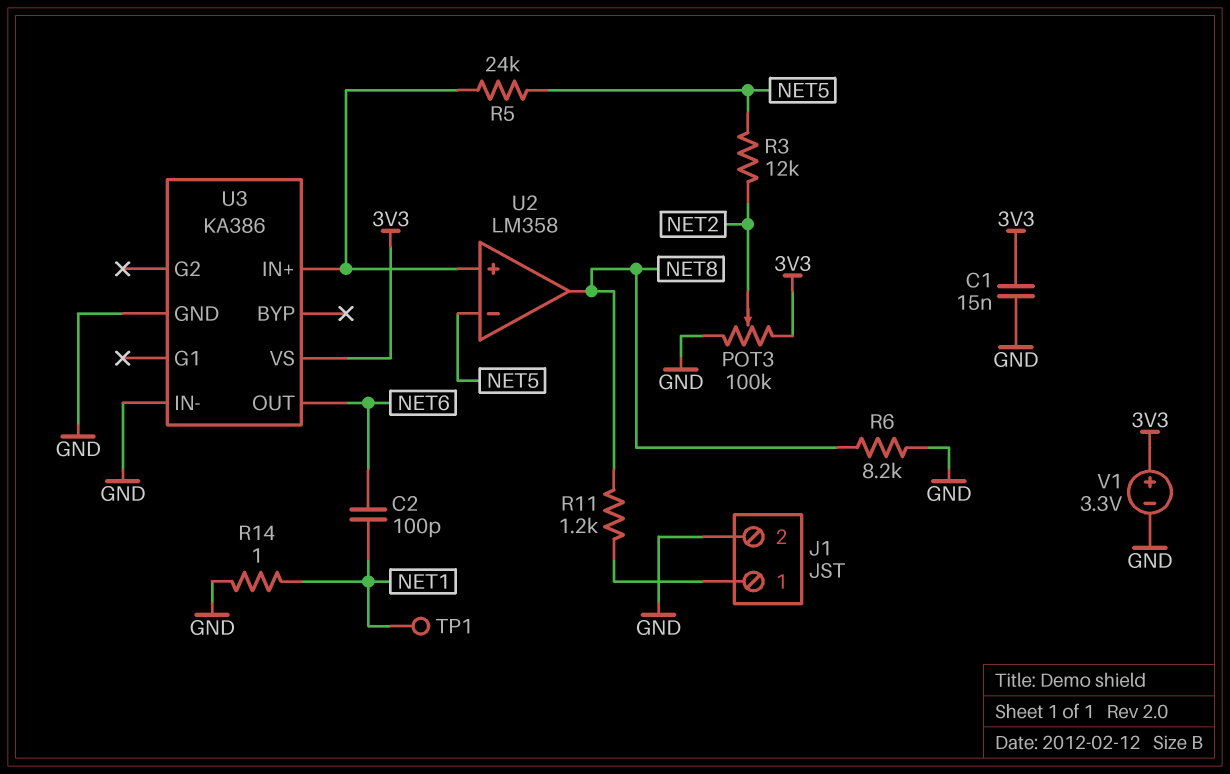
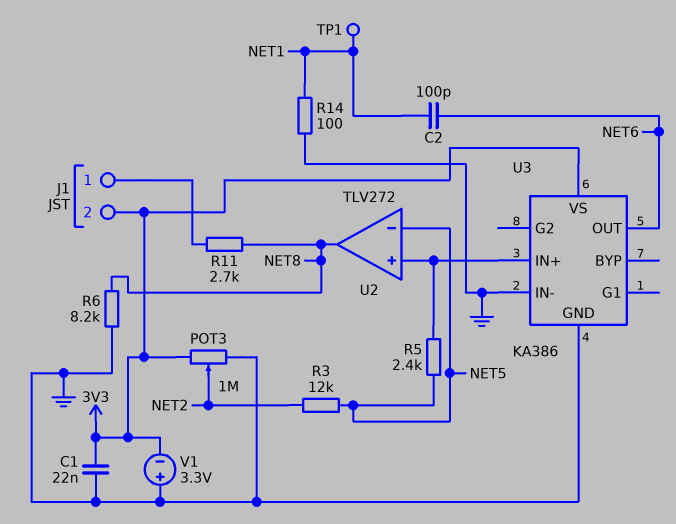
C1: 15nF (3V3, GND) -> 22nF (3V3, GND)
J1 pin 2: GND -> 3V3
POT3: 100k (3V3, GND, wiper NET2) -> 1M (3V3, GND, wiper NET2)
R5: 24k (NET5, U2/in+) -> 2.4k (NET5, U2/in+)
R11: 1.2k (J1/1, NET8) -> 2.7k (J1/1, NET8)
R14: 1 (GND, NET1) -> 100 (GND, NET1)
U2: LM358 -> TLV272
V1: 3.3V (plus 3V3, minus GND) -> 3.3V (plus GND, minus 3V3)

